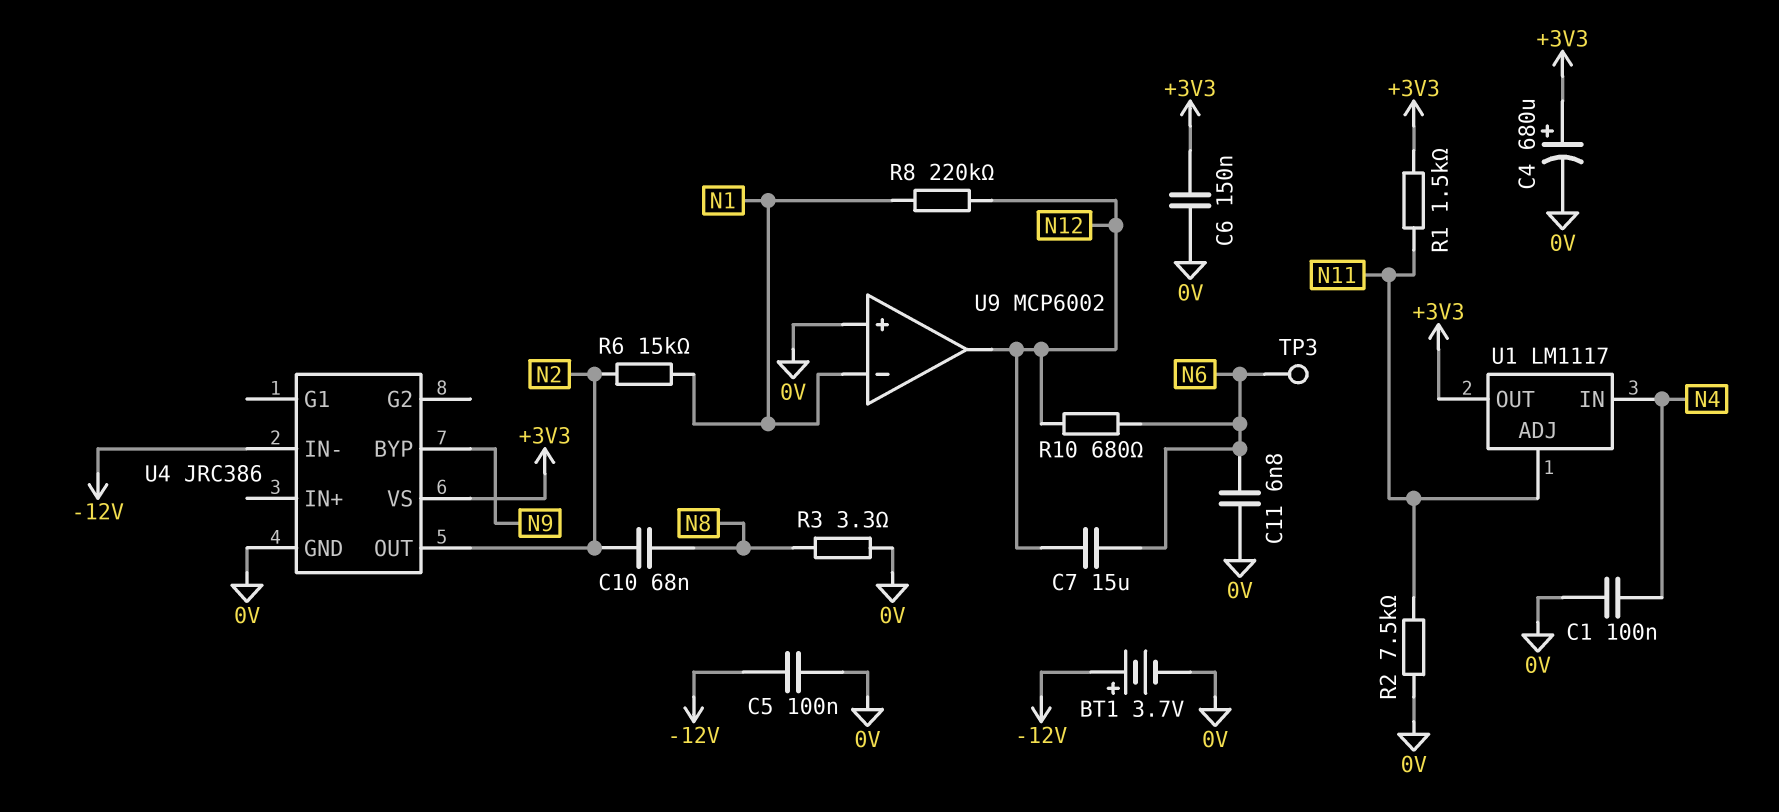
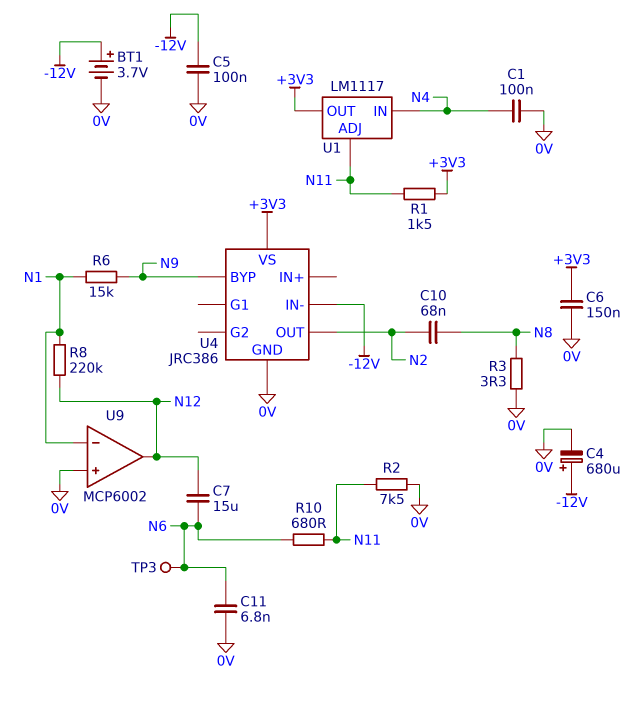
C4: 680uF (plus +3V3, minus 0V) -> 680uF (plus -12V, minus 0V)
R6: 15k (N1, N2) -> 15k (N1, N9)
R10: 680 (N6, N12) -> 680 (N6, N11)

